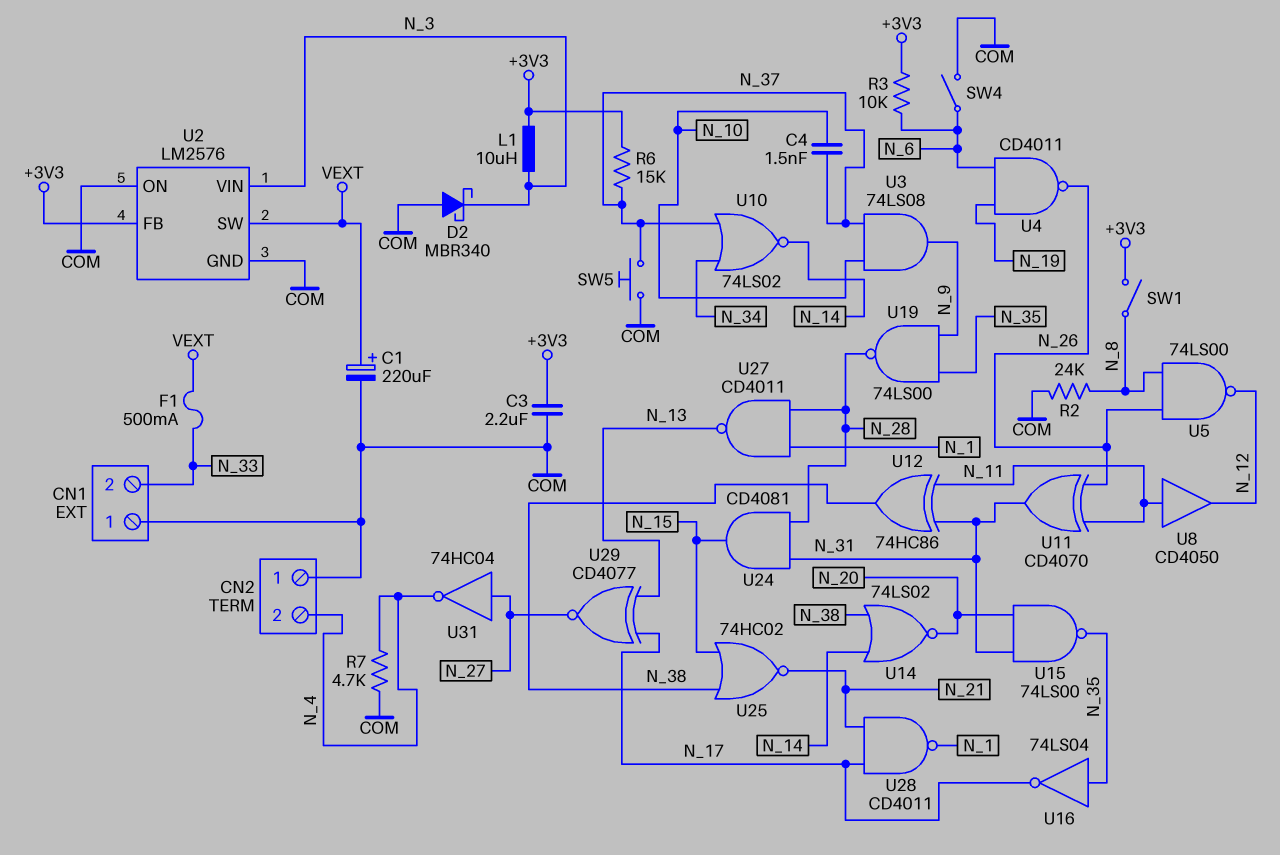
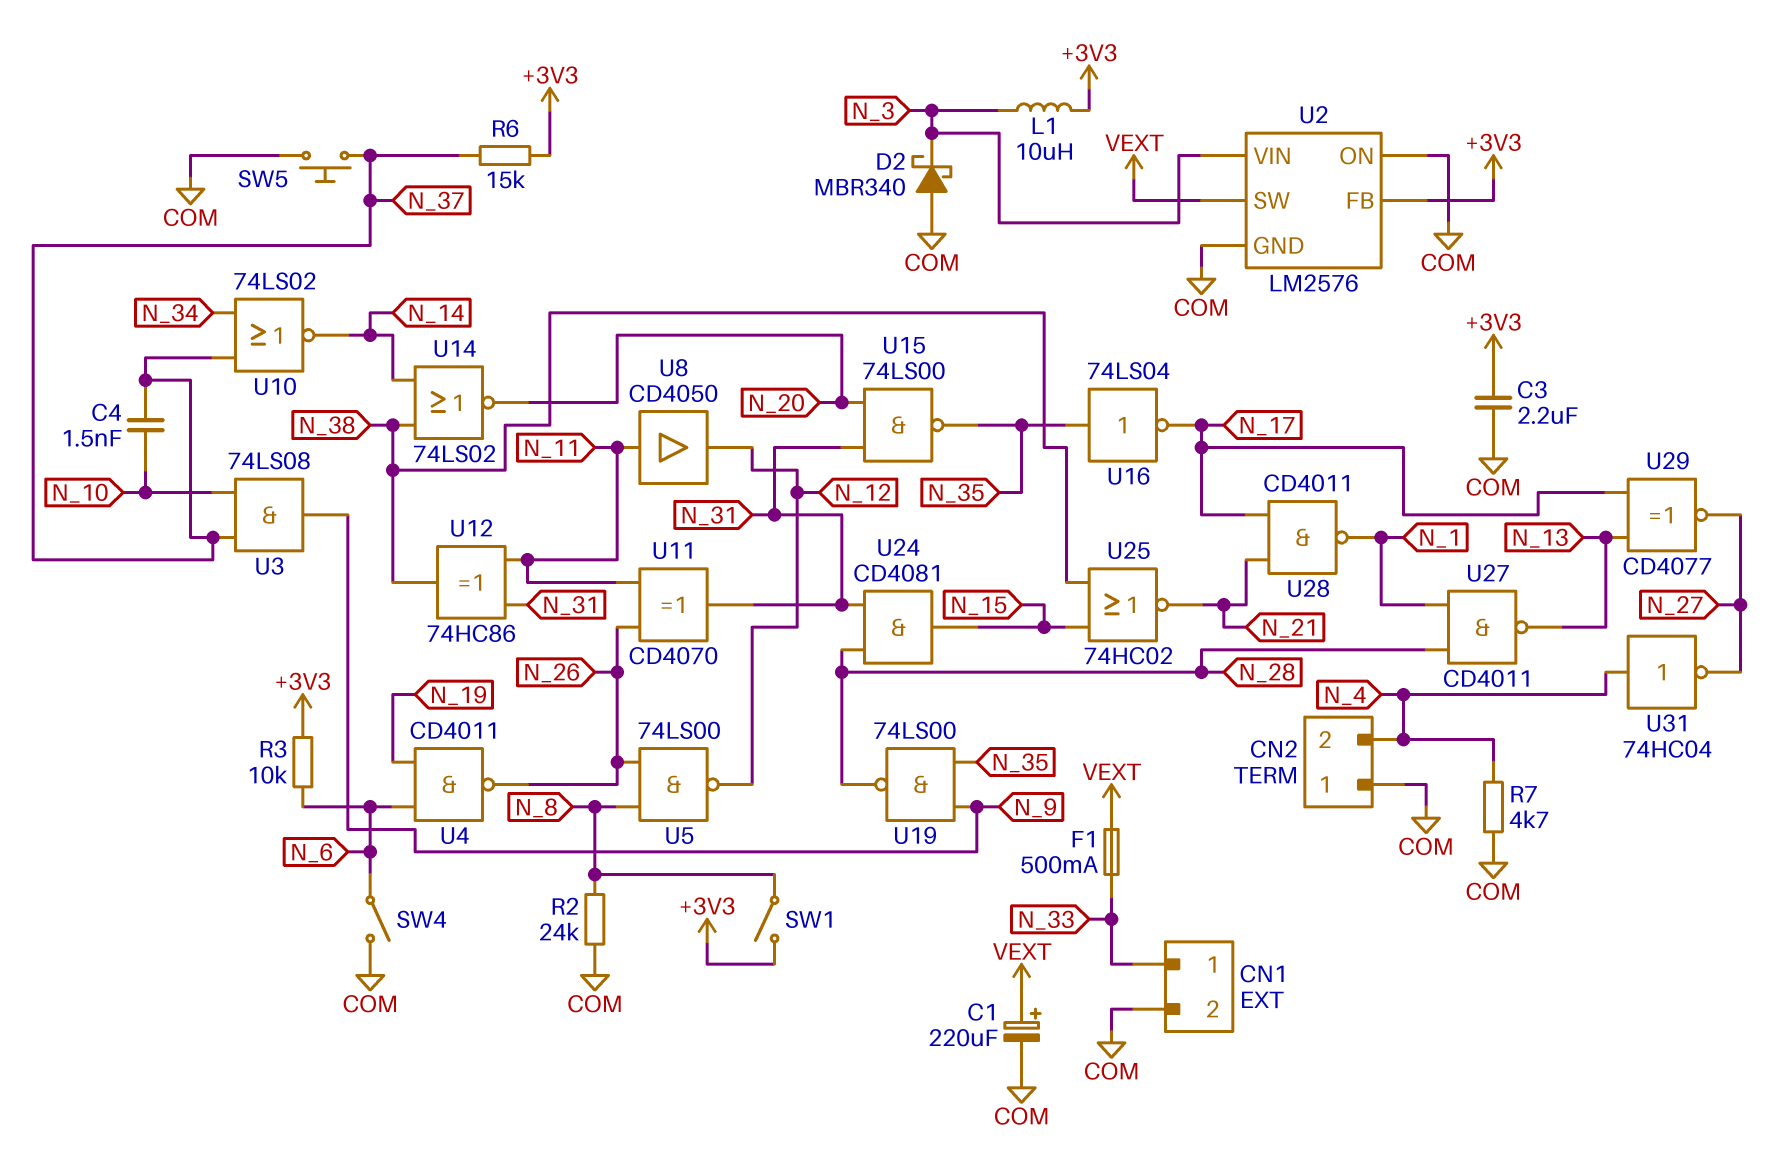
CN1 pin 1: COM -> N_33
CN1 pin 2: N_33 -> COM
U31: NOT 74HC04 (in N_27, out N_4) -> NOT 74HC04 (in N_4, out N_27)

